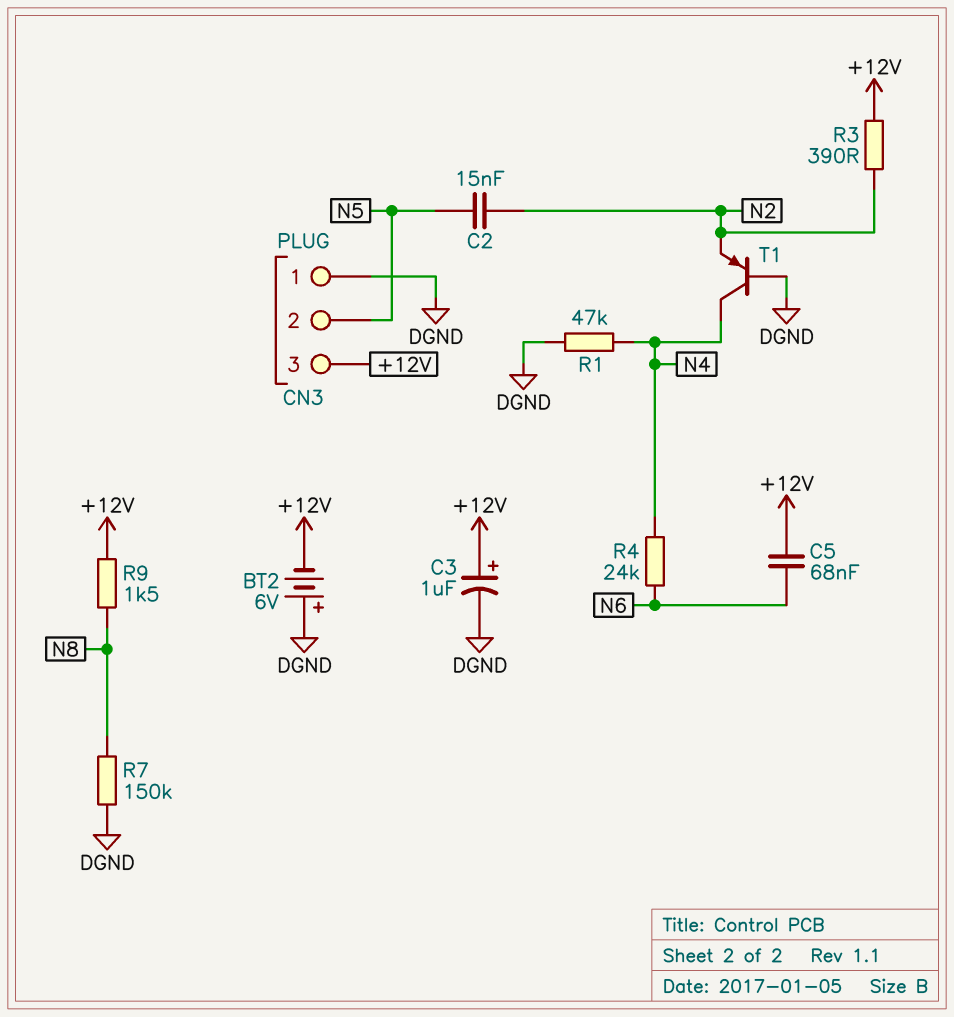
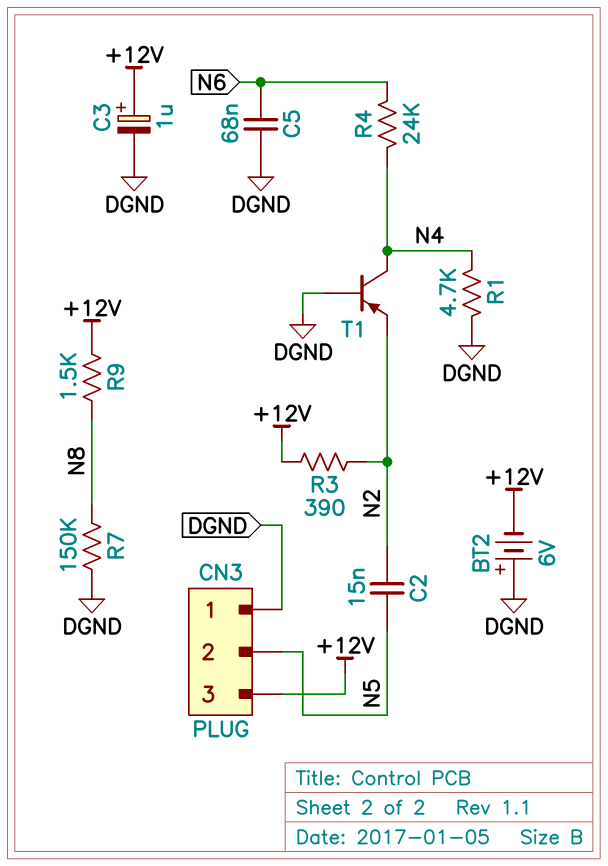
C5: 68nF (+12V, N6) -> 68nF (DGND, N6)
R1: 47k (DGND, N4) -> 4.7k (DGND, N4)

